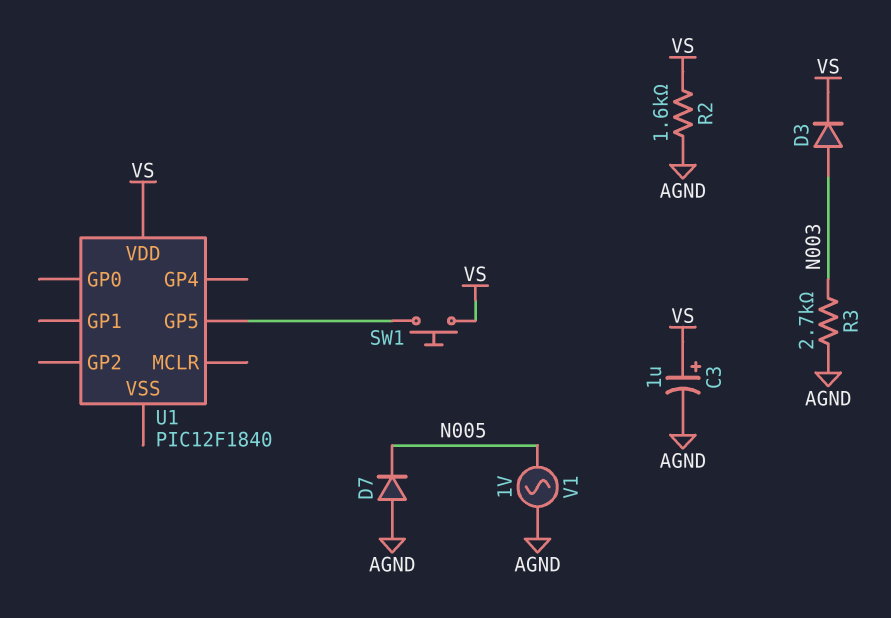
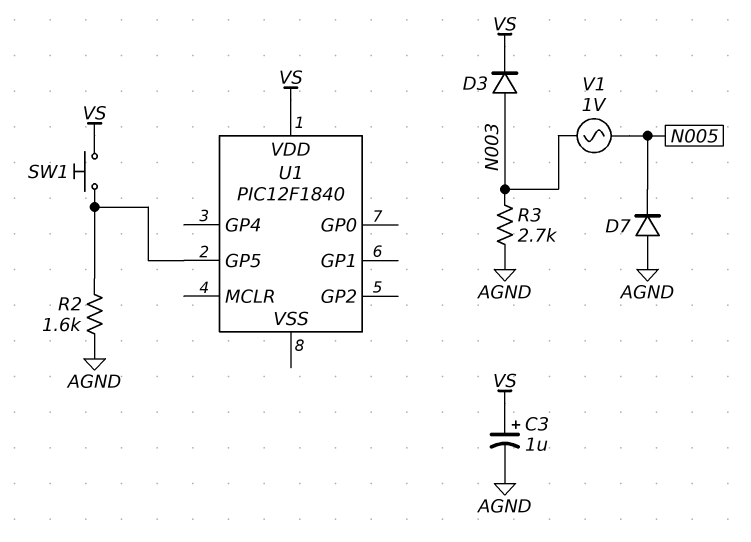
R2: 1.6k (AGND, VS) -> 1.6k (AGND, U1/GP5)
V1: AC 1V (AGND, N005) -> AC 1V (N003, N005)

